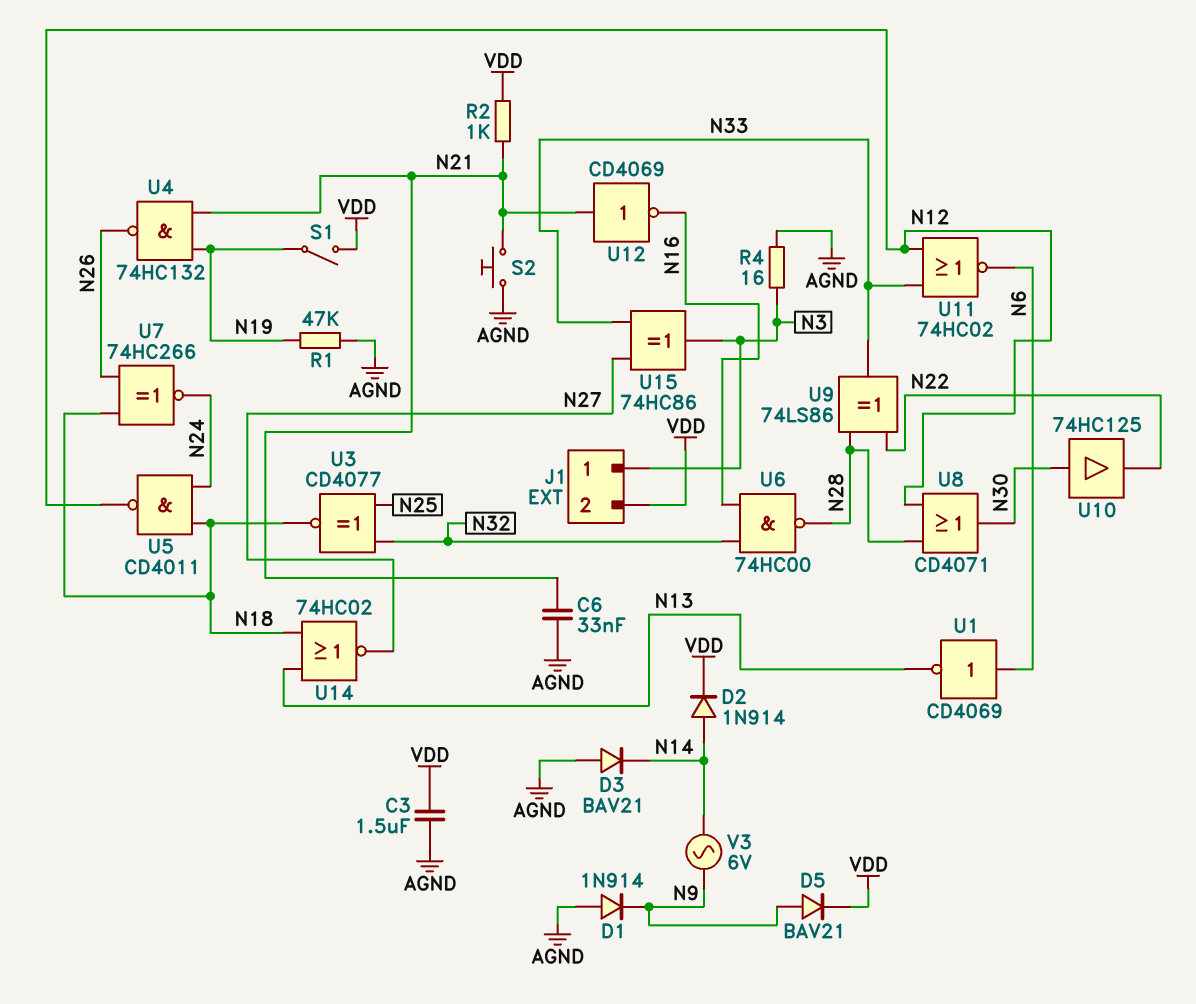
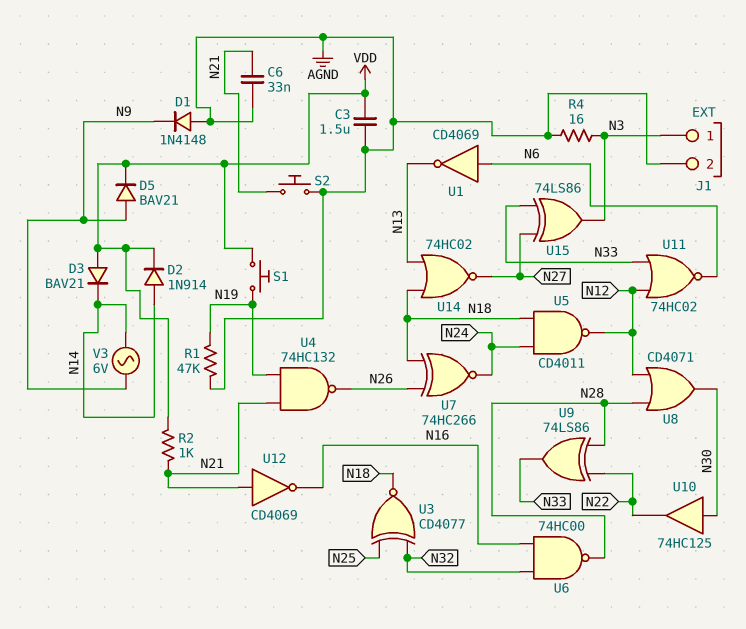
D1: diode 1N914 (A AGND, K N9) -> diode 1N4148 (A AGND, K N9)
D3: diode BAV21 (A AGND, K N14) -> diode BAV21 (A VDD, K N14)
J1 pin 2: VDD -> AGND
S1: switch (N19, VDD) -> button (N19, VDD)
U15: XOR 74HC86 (in N27, in N33, out N3) -> XOR 74LS86 (in N27, in N33, out N3)

